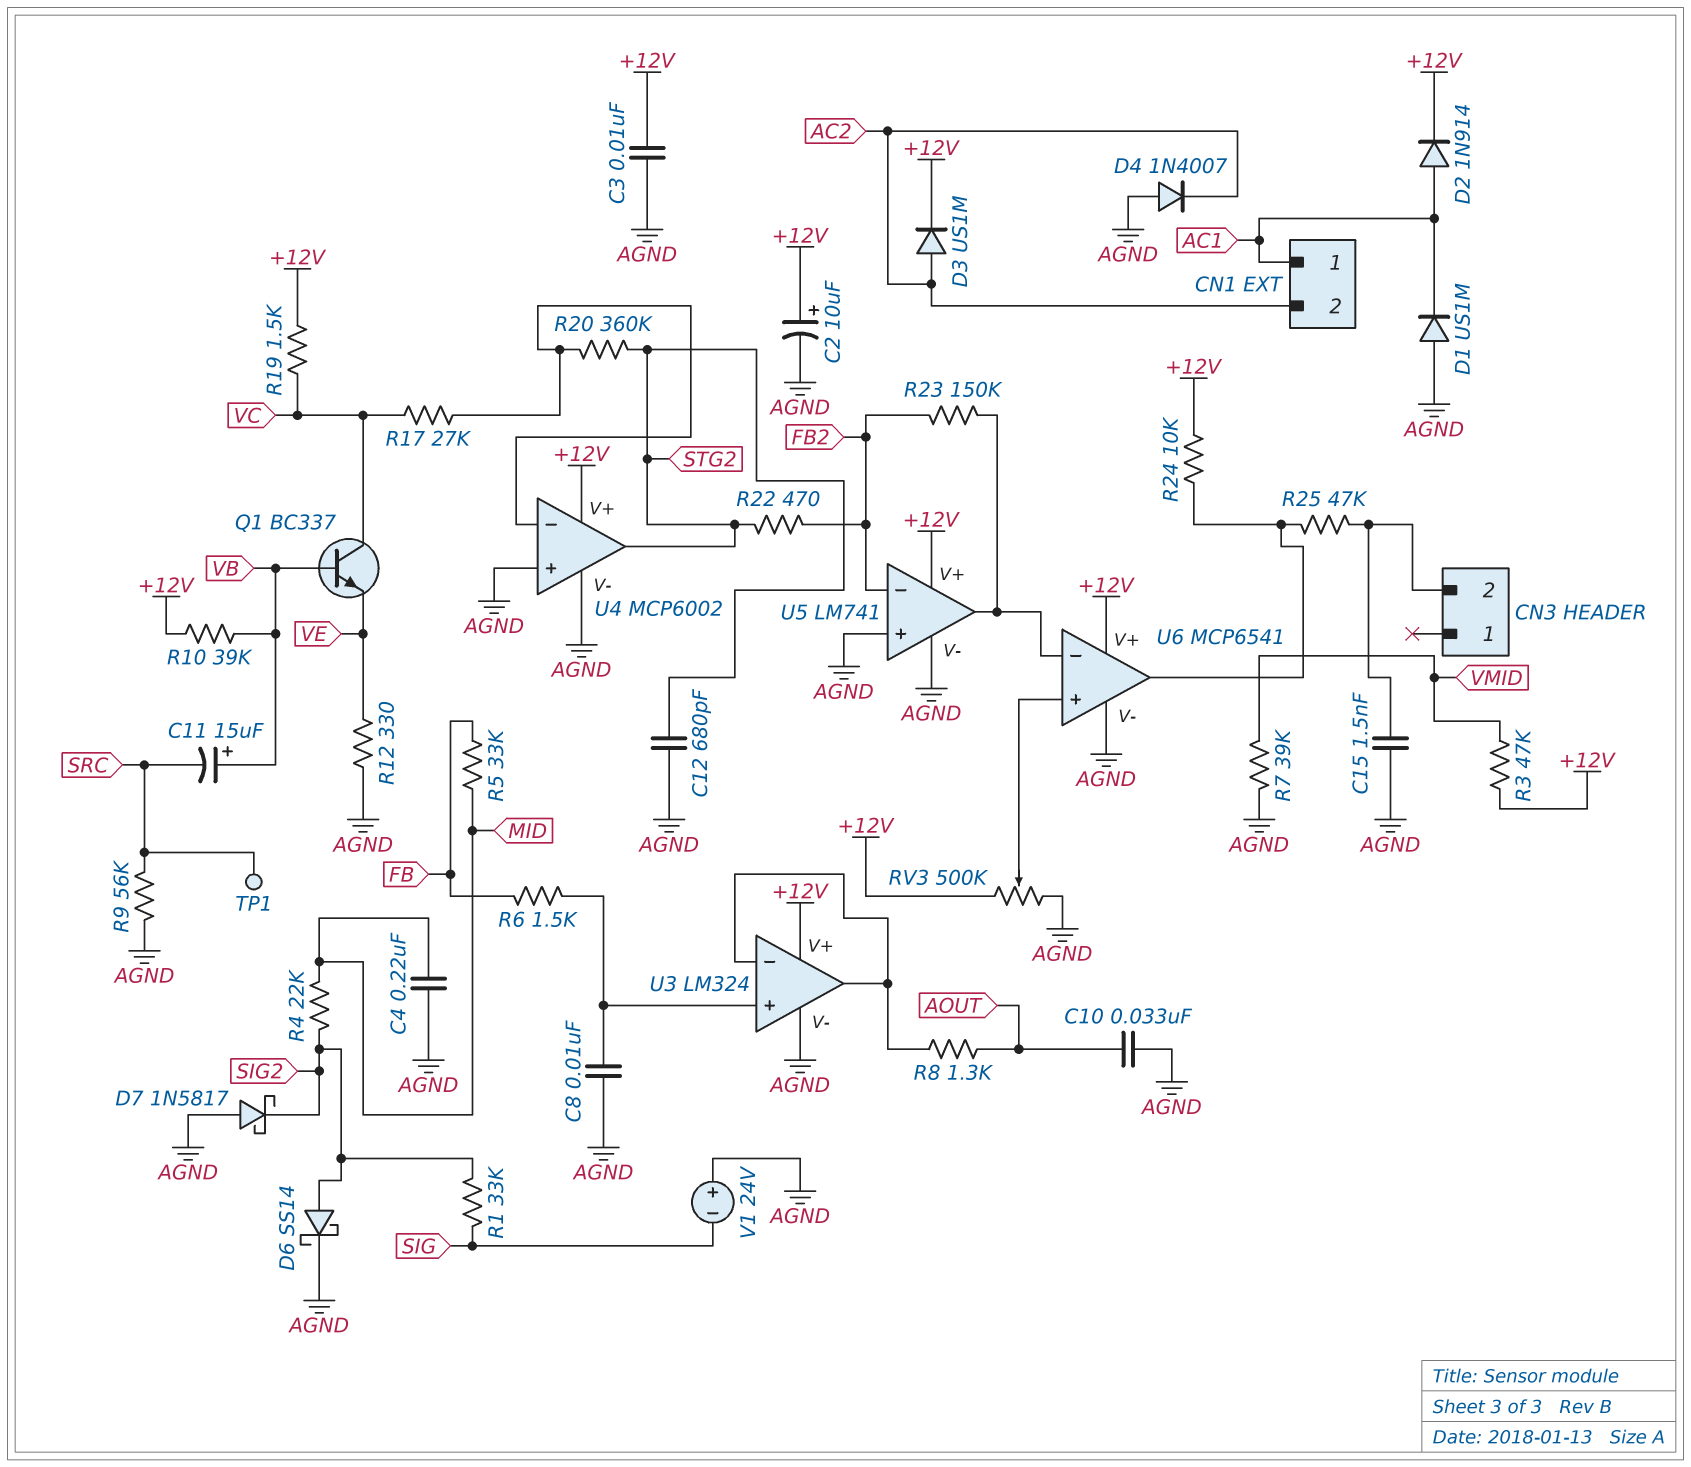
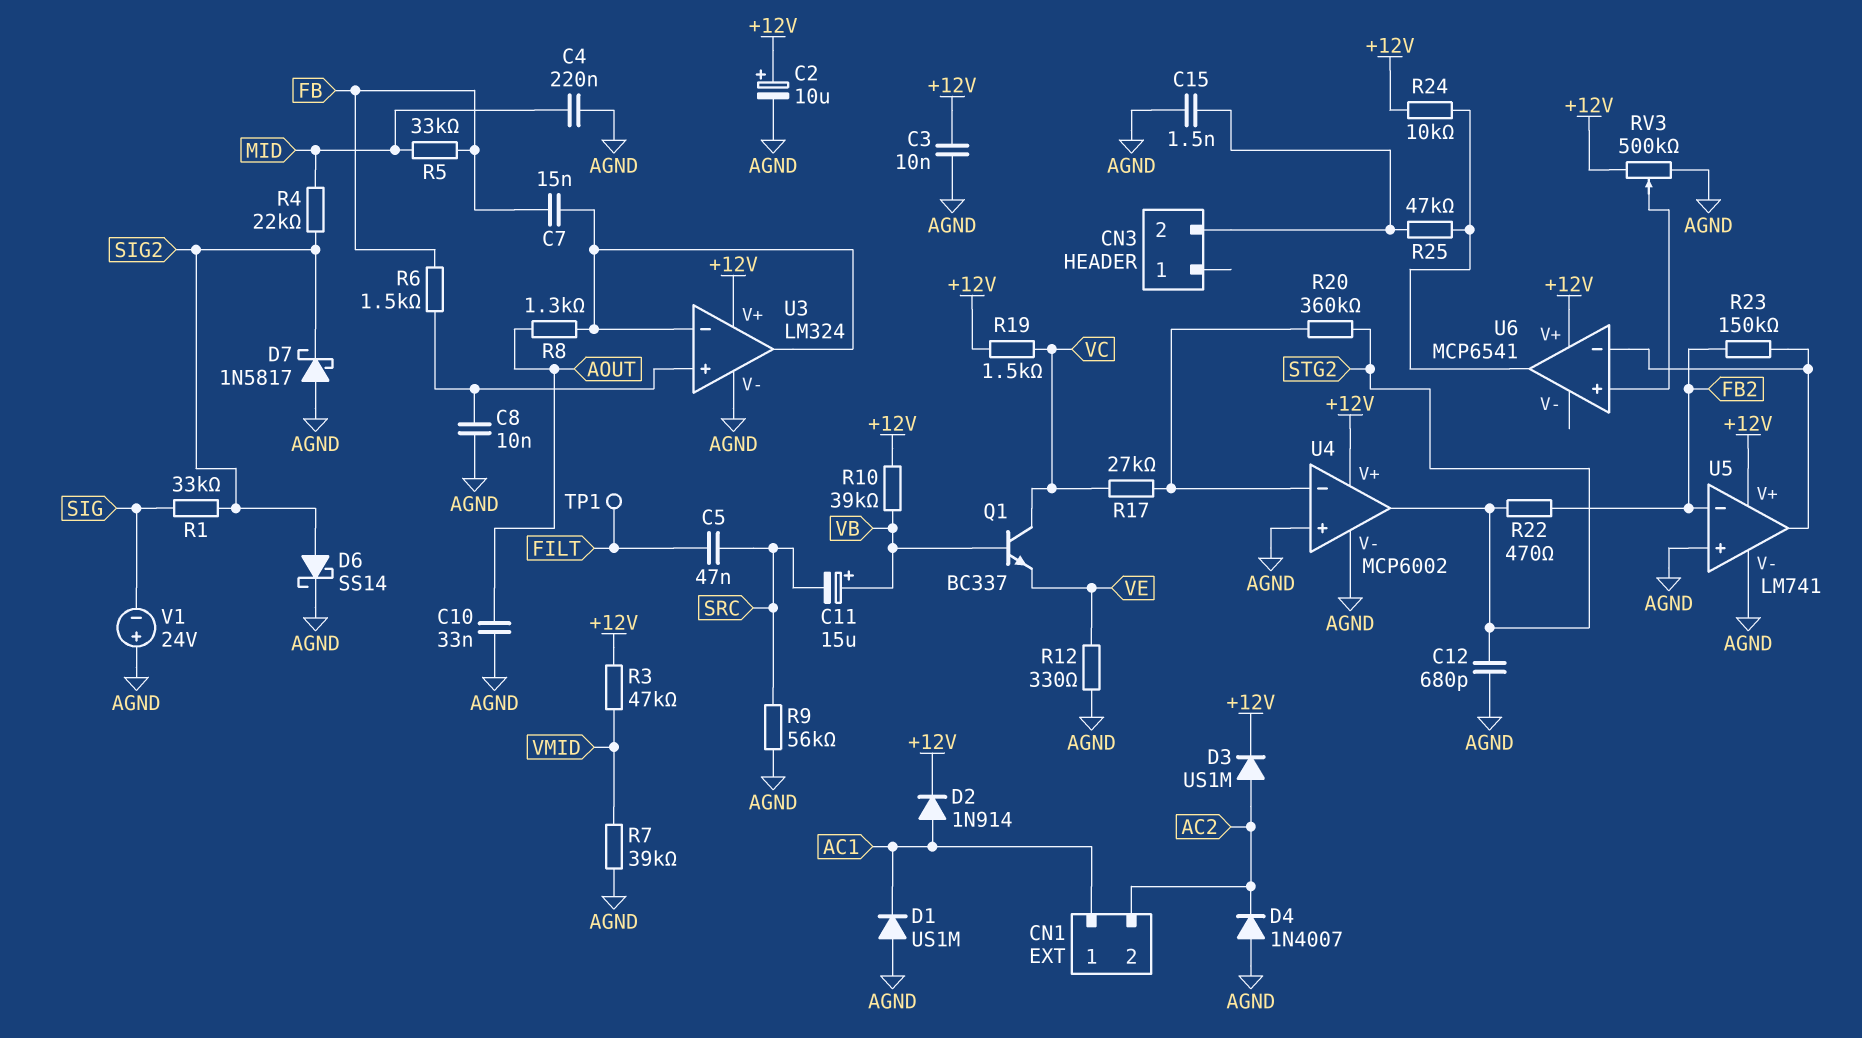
C5: none -> 47nF (FILT, SRC)
C7: none -> 15nF (FB, U3/in-)
TP1: test point (SRC) -> test point (FILT)
U6 pin V-: AGND -> none

